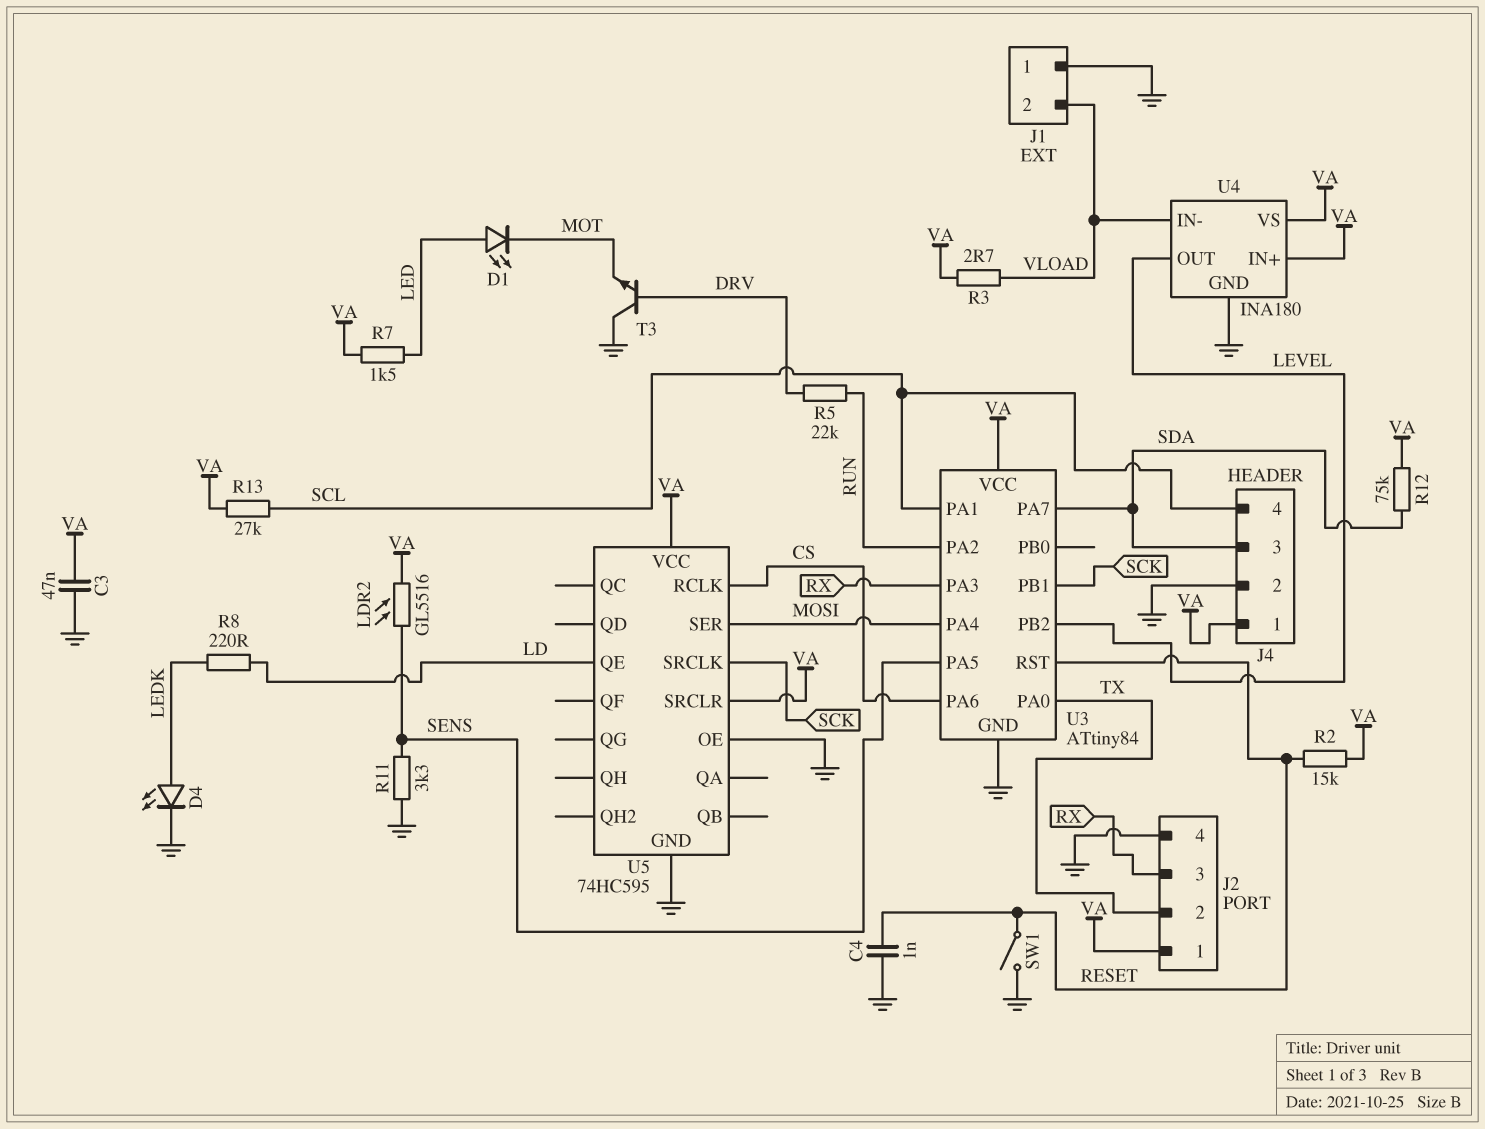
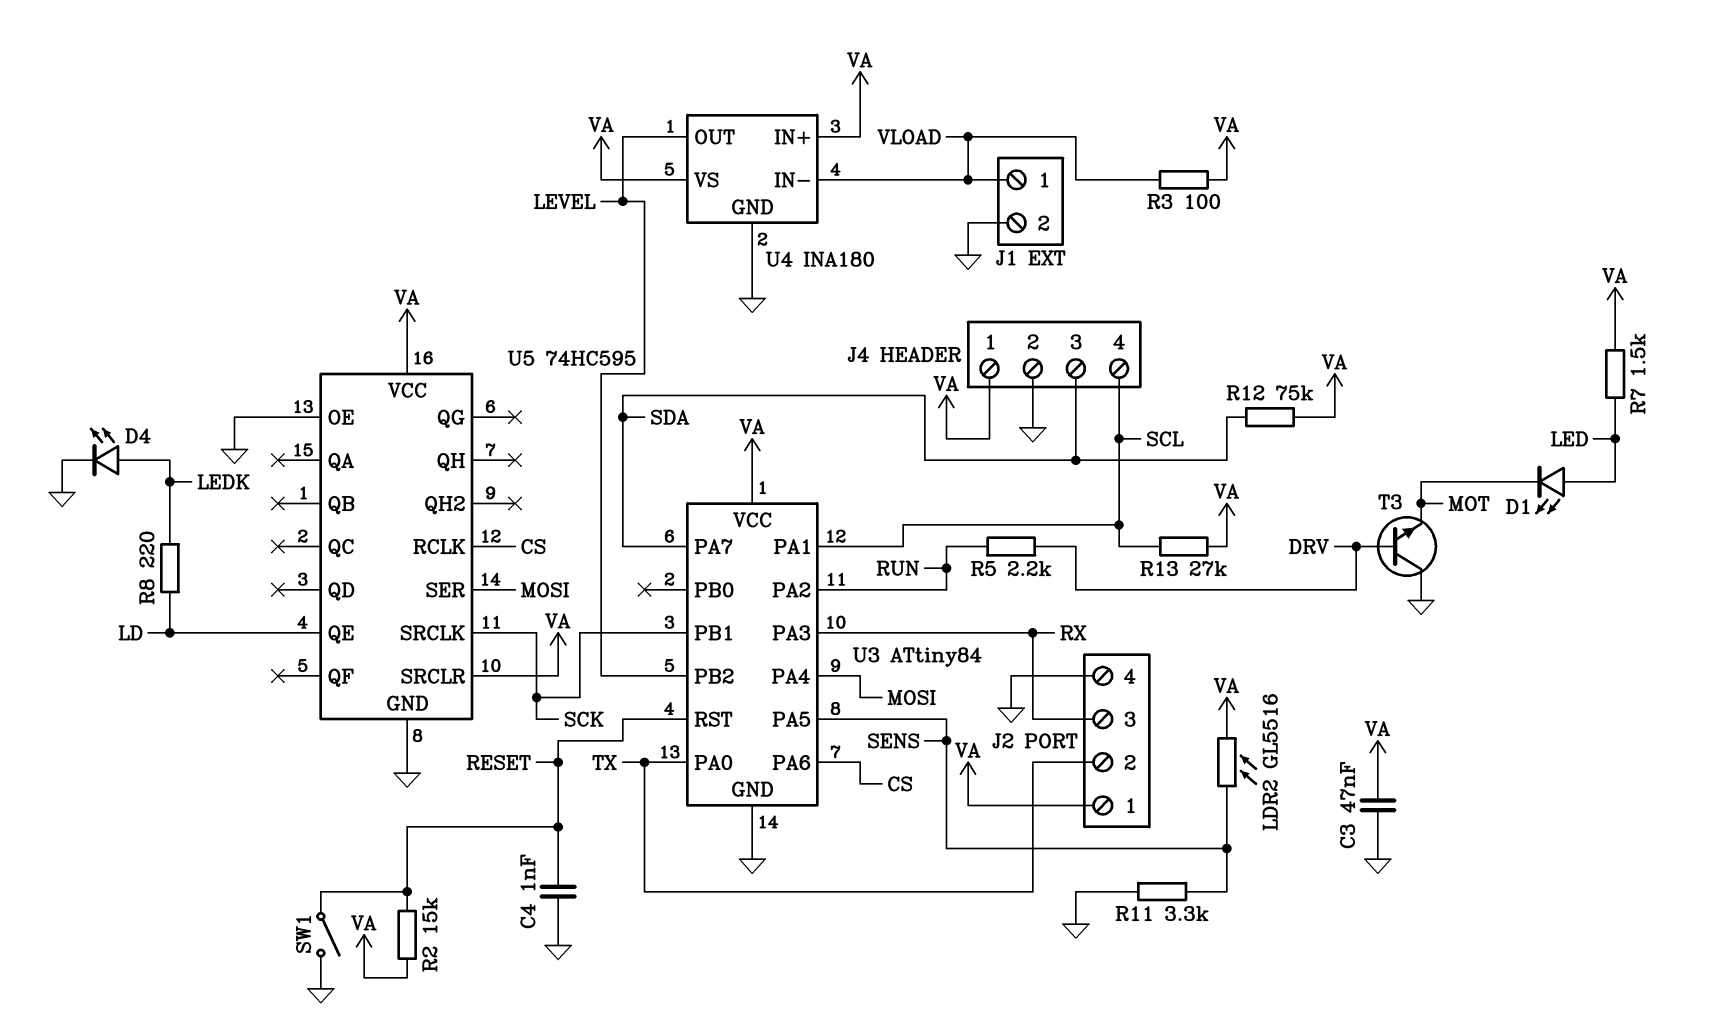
J1 pin 1: GND -> VLOAD
J1 pin 2: VLOAD -> GND
R3: 2.7 (VA, VLOAD) -> 100 (VA, VLOAD)
R5: 22k (DRV, RUN) -> 2.2k (DRV, RUN)

